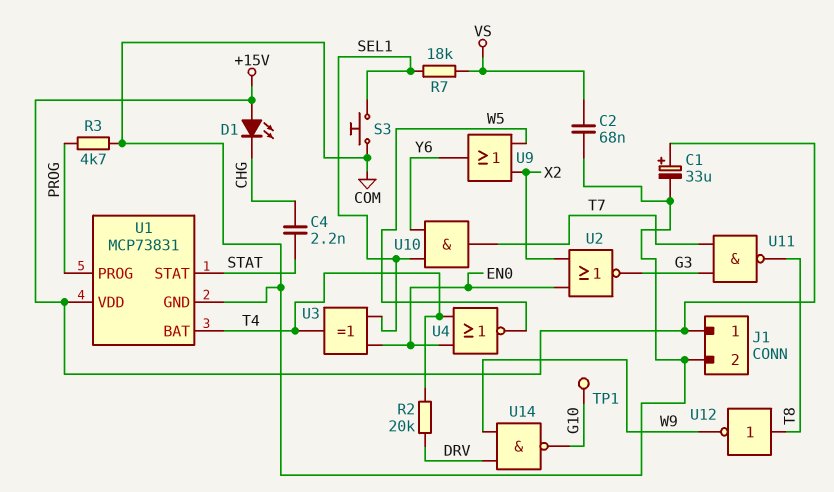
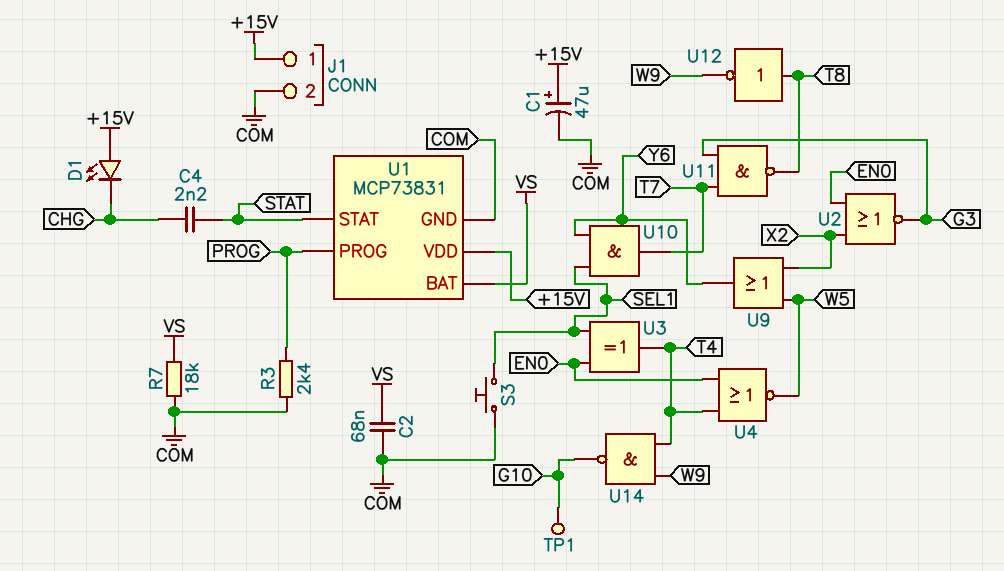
C1: 33uF (plus +15V, minus COM) -> 47uF (plus +15V, minus COM)
R2: 20k (DRV, T4) -> none
R3: 4.7k (COM, PROG) -> 2.4k (COM, PROG)
R7: 18k (SEL1, VS) -> 18k (COM, VS)
U1 pin BAT: T4 -> VS
U14: NAND (in DRV, in W9, out G10) -> NAND (in T4, in W9, out G10)

